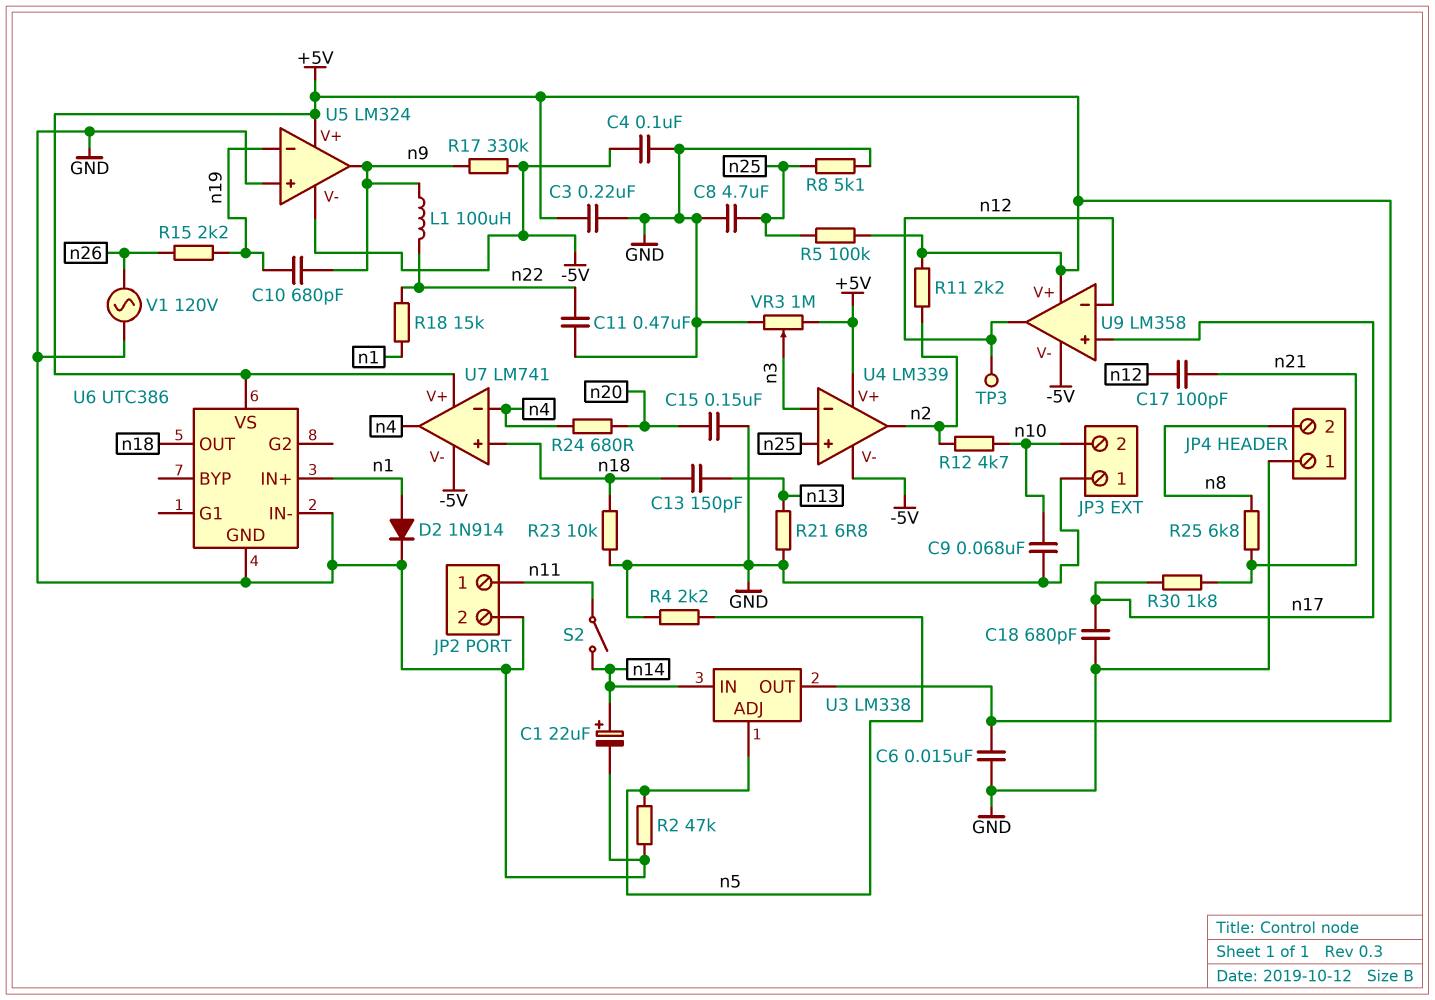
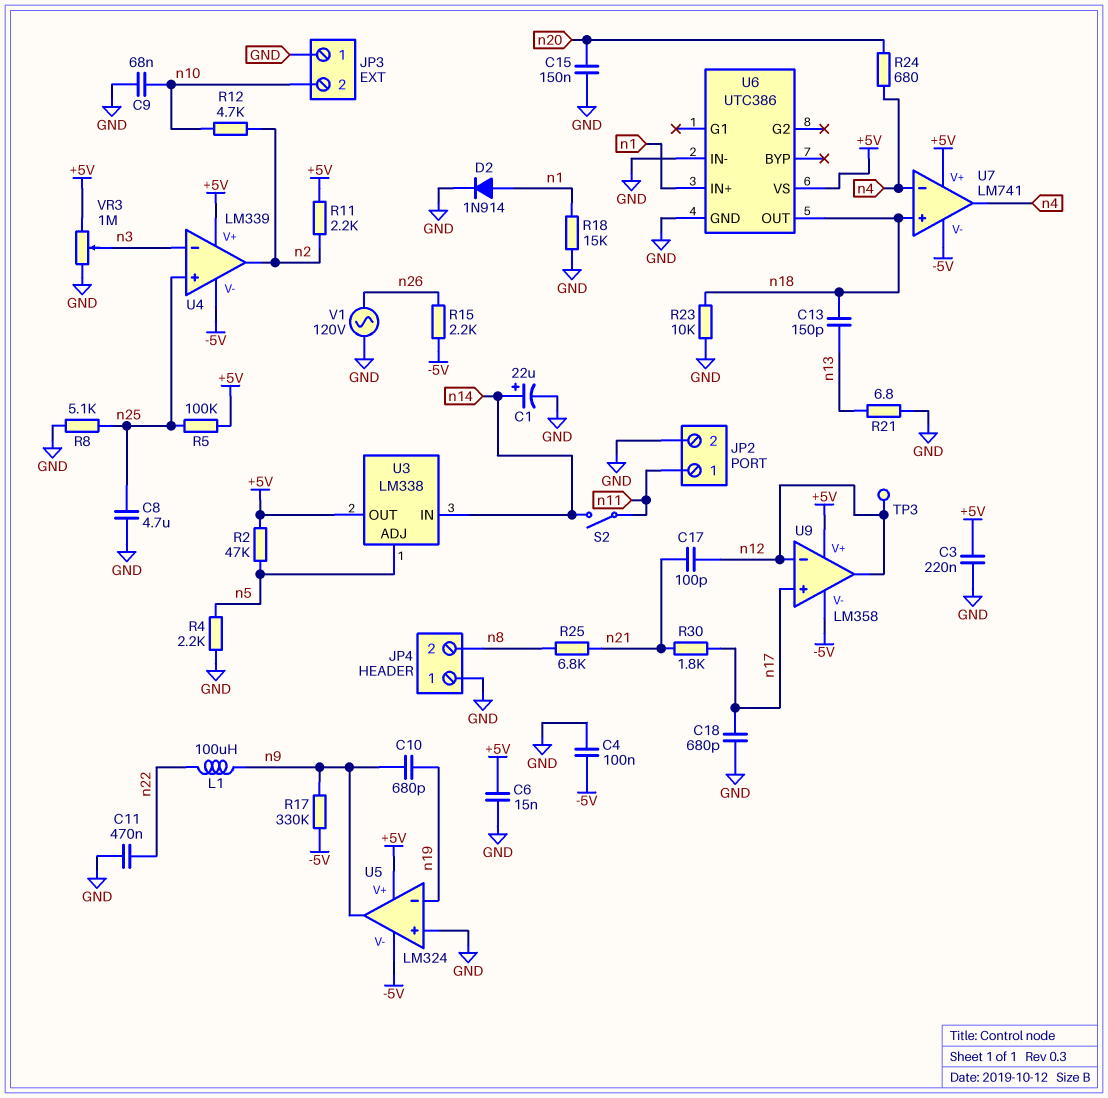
R2: 47k (GND, n5) -> 47k (+5V, n5)
R15: 2.2k (n19, n26) -> 2.2k (-5V, n26)
R18: 15k (n1, n22) -> 15k (GND, n1)

